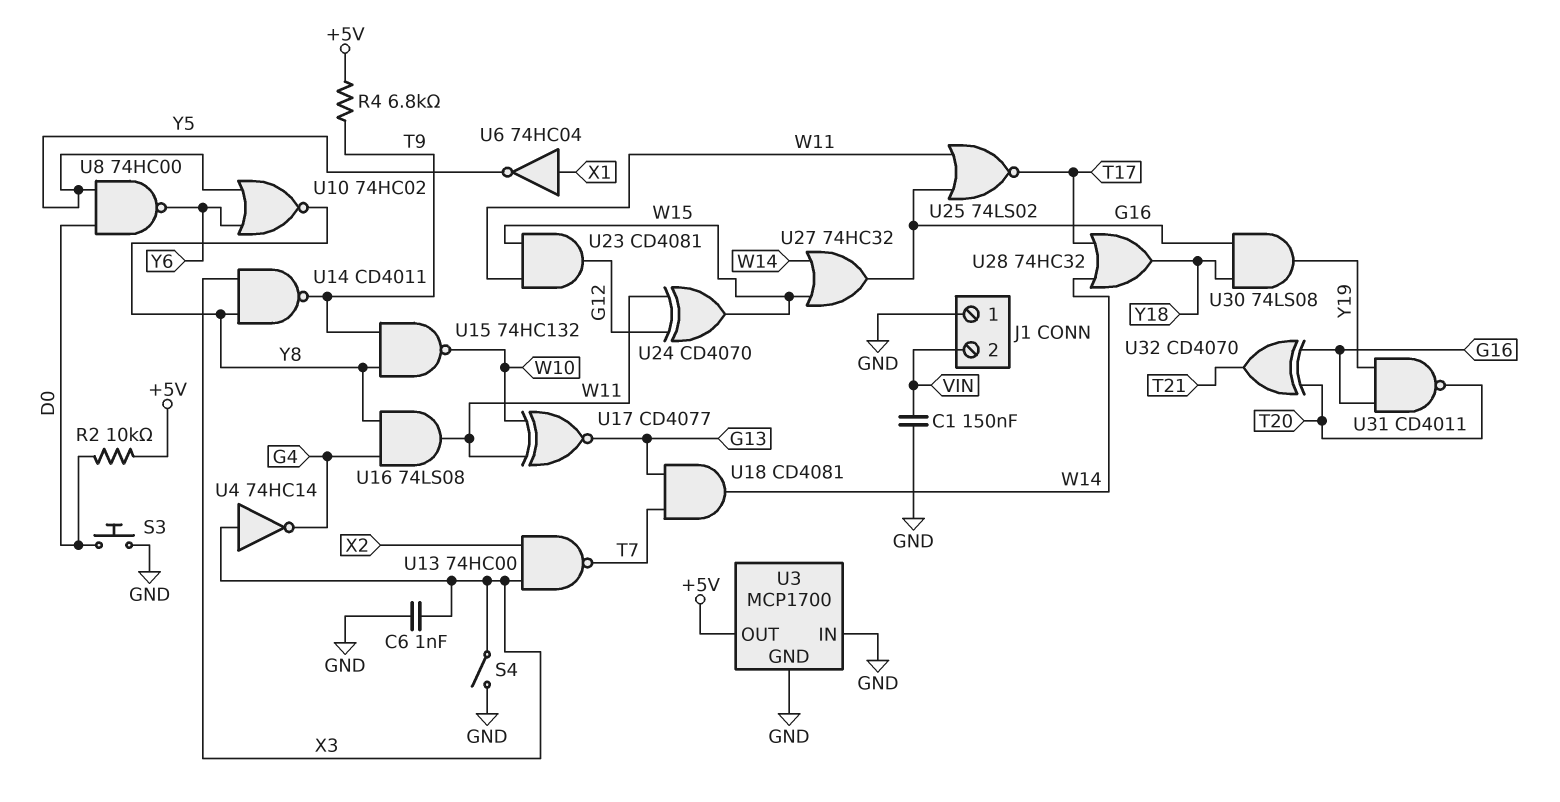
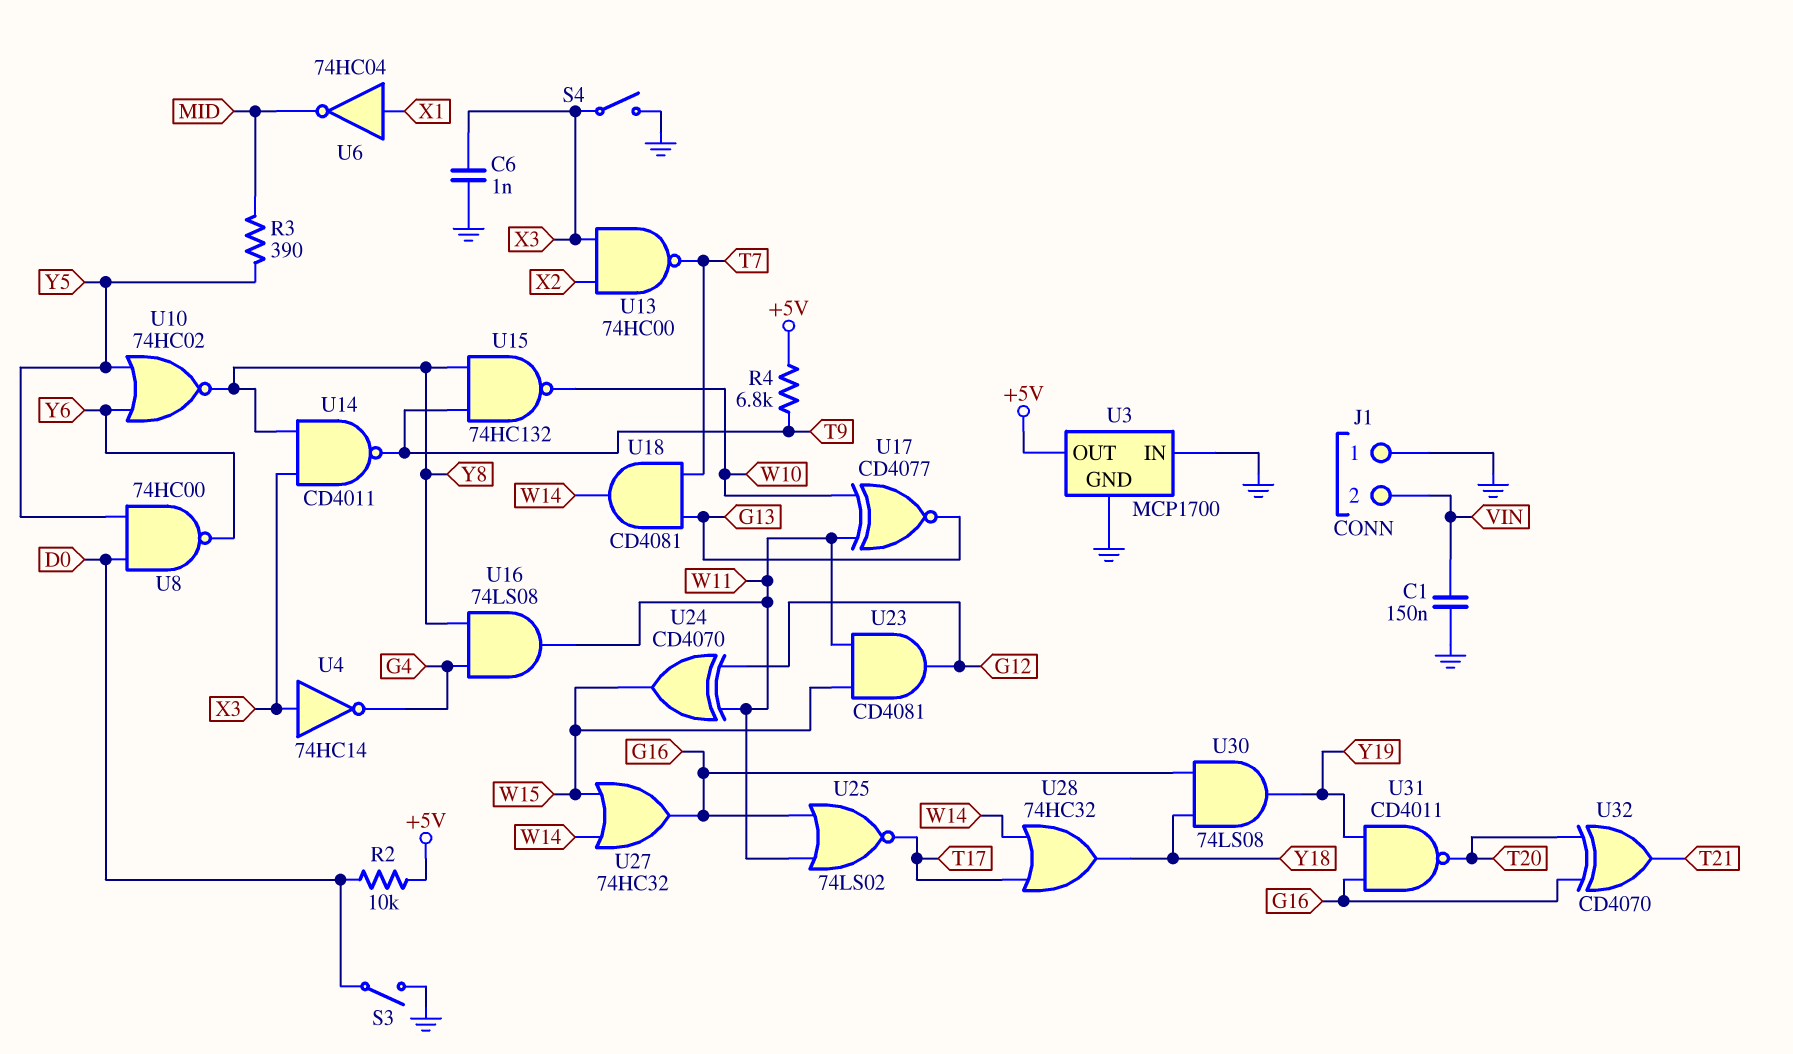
R3: none -> 390 (MID, Y5)
S3: button (D0, GND) -> switch (D0, GND)
U6: NOT 74HC04 (in X1, out Y5) -> NOT 74HC04 (in X1, out MID)

